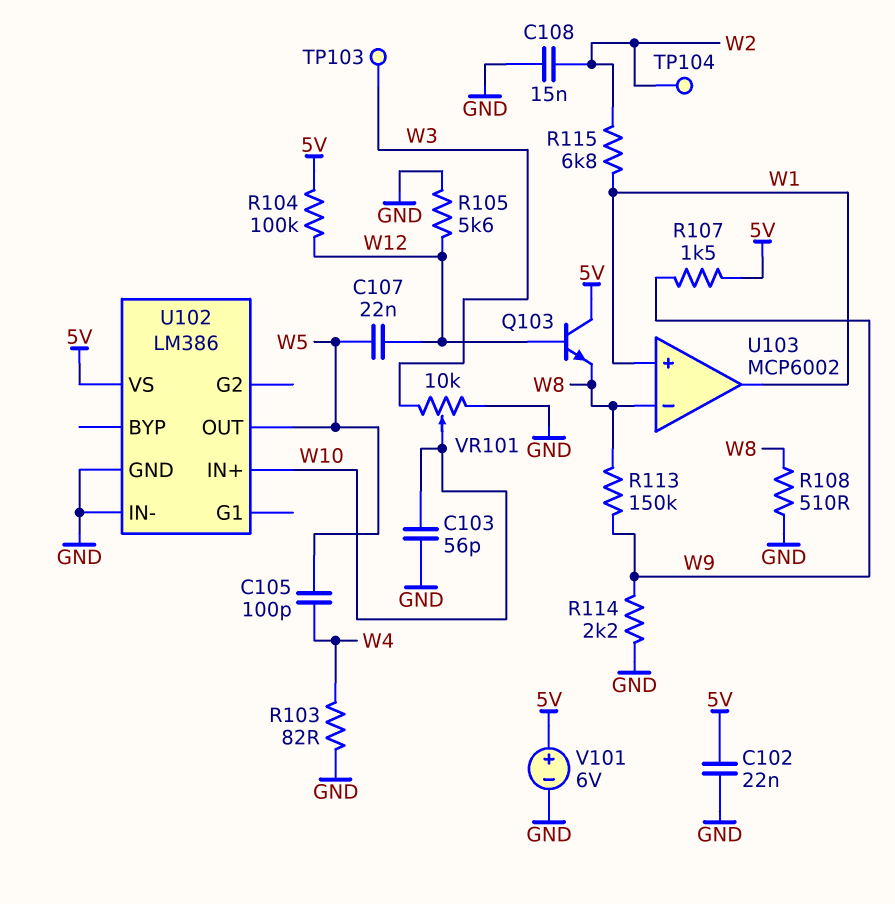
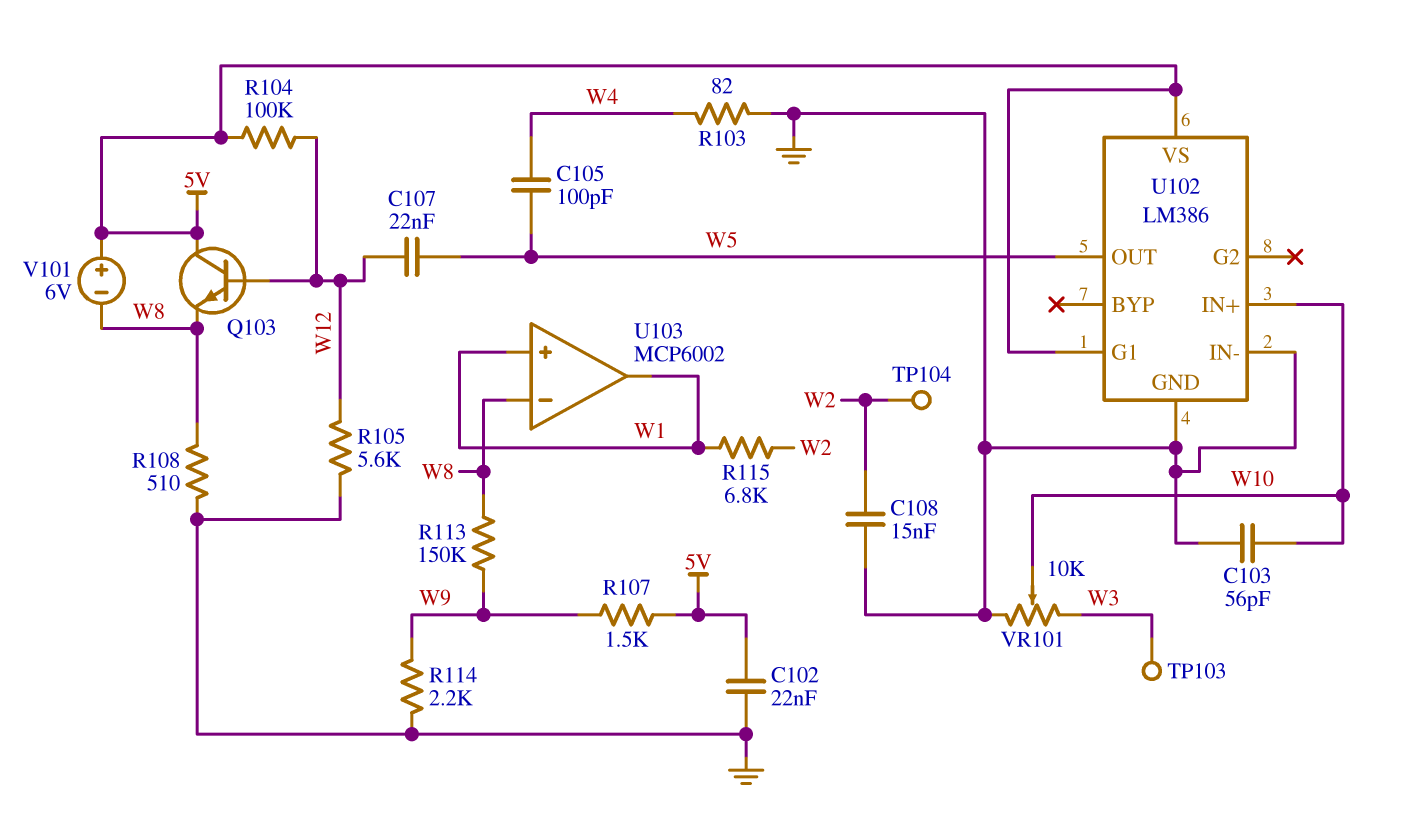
U102 pin G1: none -> 5V
V101: 6V (plus 5V, minus GND) -> 6V (plus 5V, minus W8)

